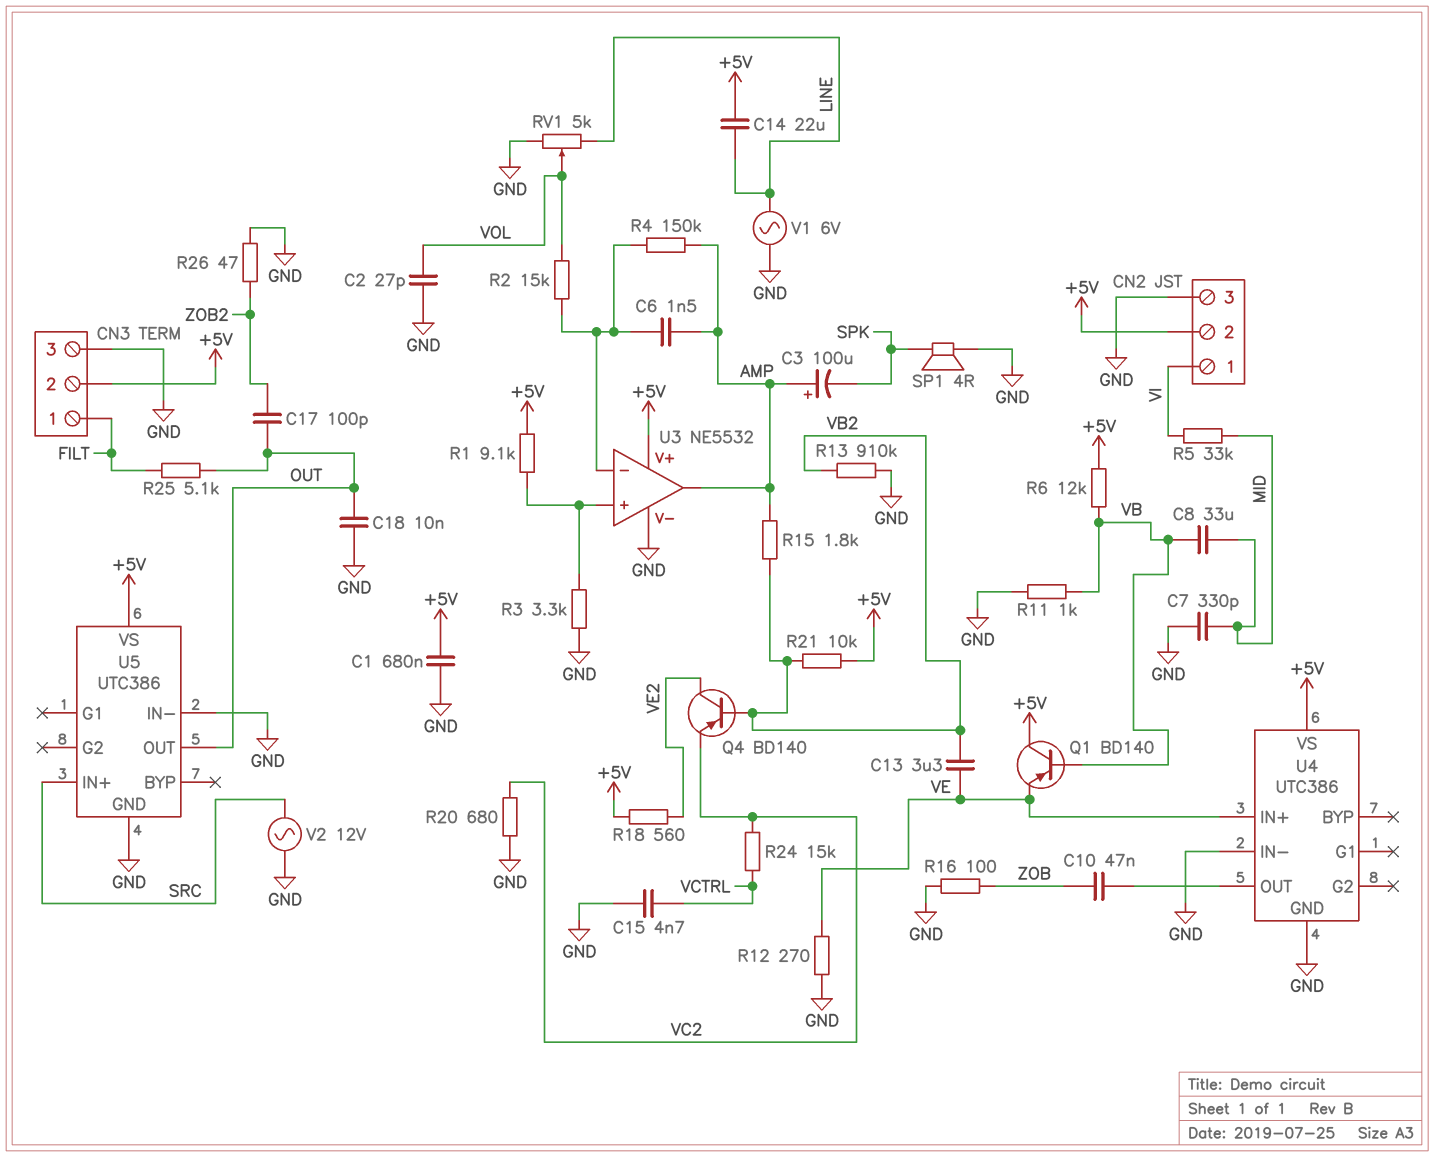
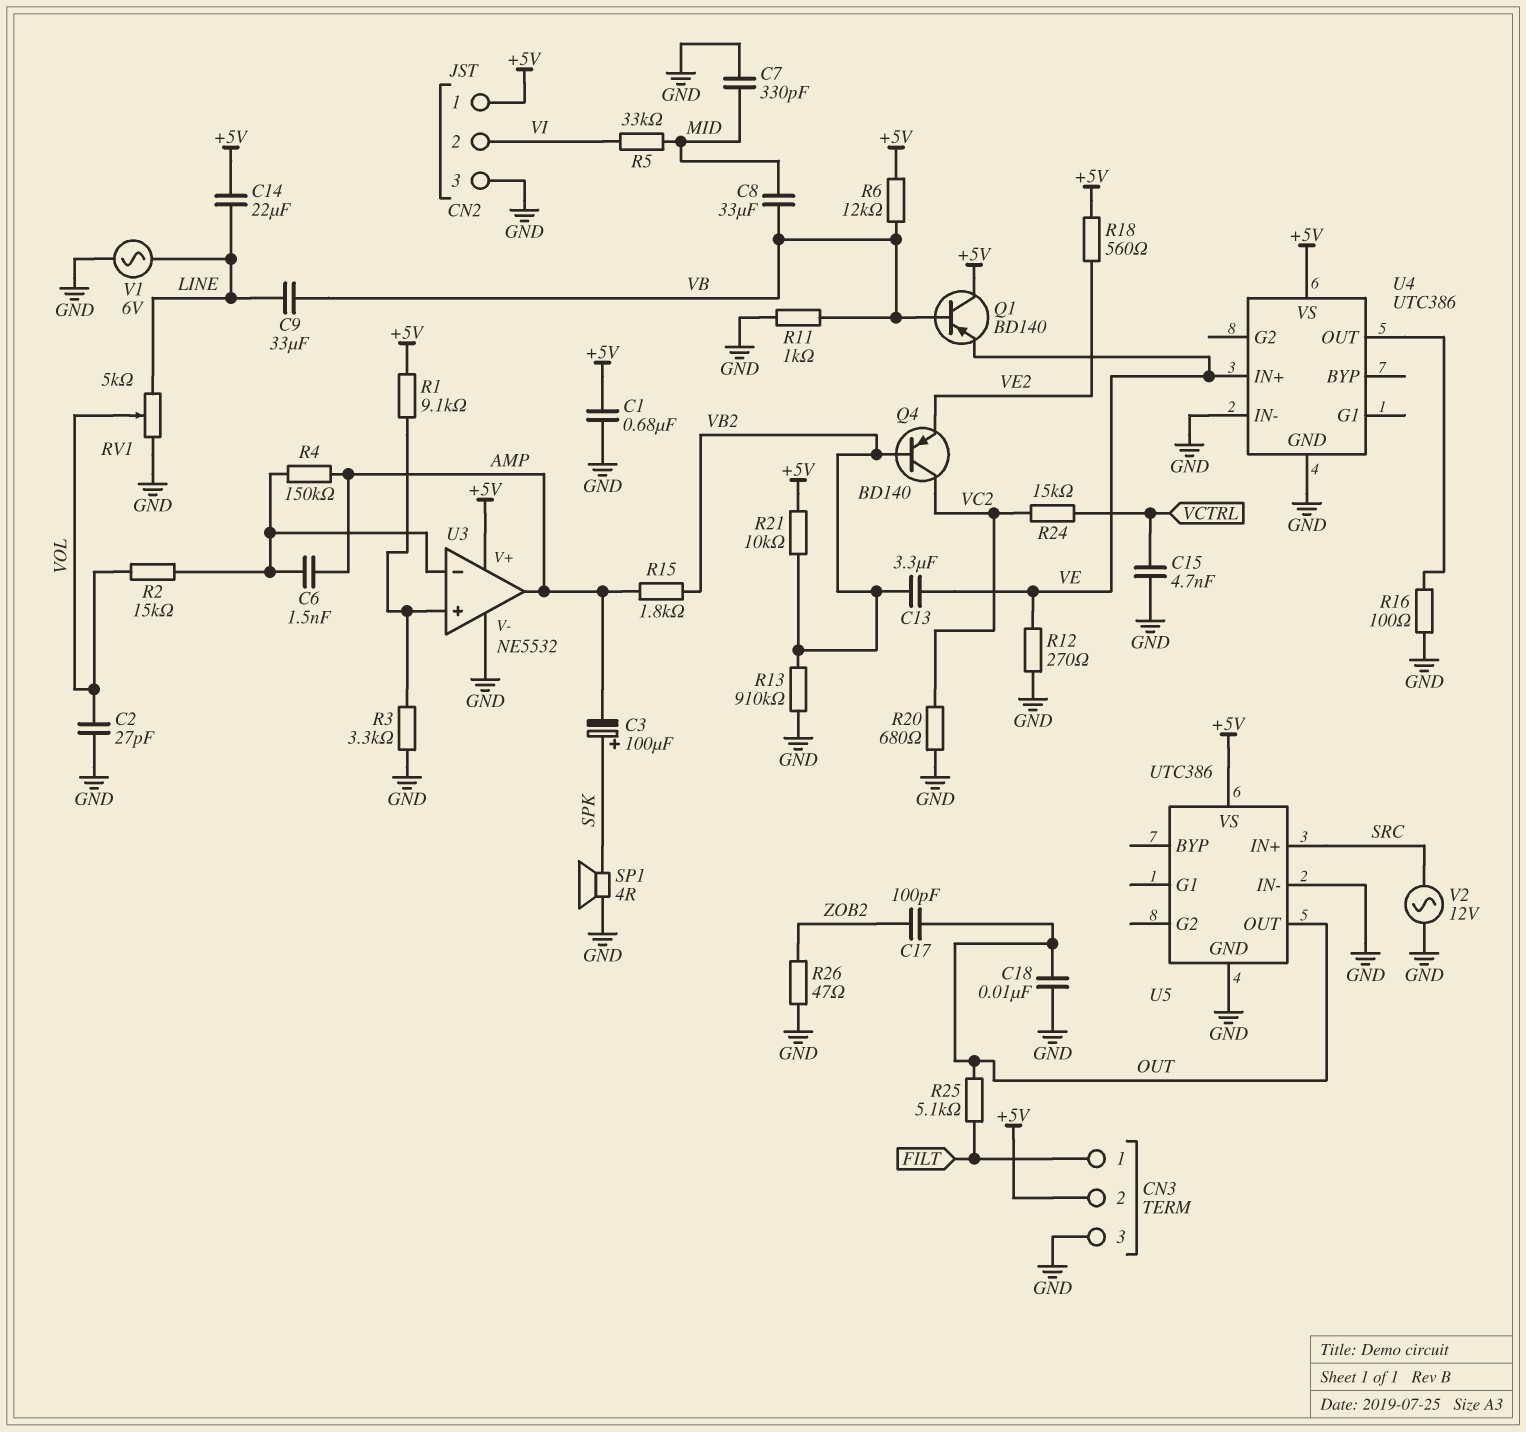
C3: 100uF (plus AMP, minus SPK) -> 100uF (plus SPK, minus AMP)
C9: none -> 33uF (LINE, VB)
C10: 47nF (U4/OUT, ZOB) -> none
CN2 pin 1: VI -> +5V
CN2 pin 2: +5V -> VI
Q4: PNP BD140 (B VB2, C VE2, E VC2) -> PNP BD140 (B VB2, C VC2, E VE2)
R16: 100 (GND, ZOB) -> 100 (GND, U4/OUT)

